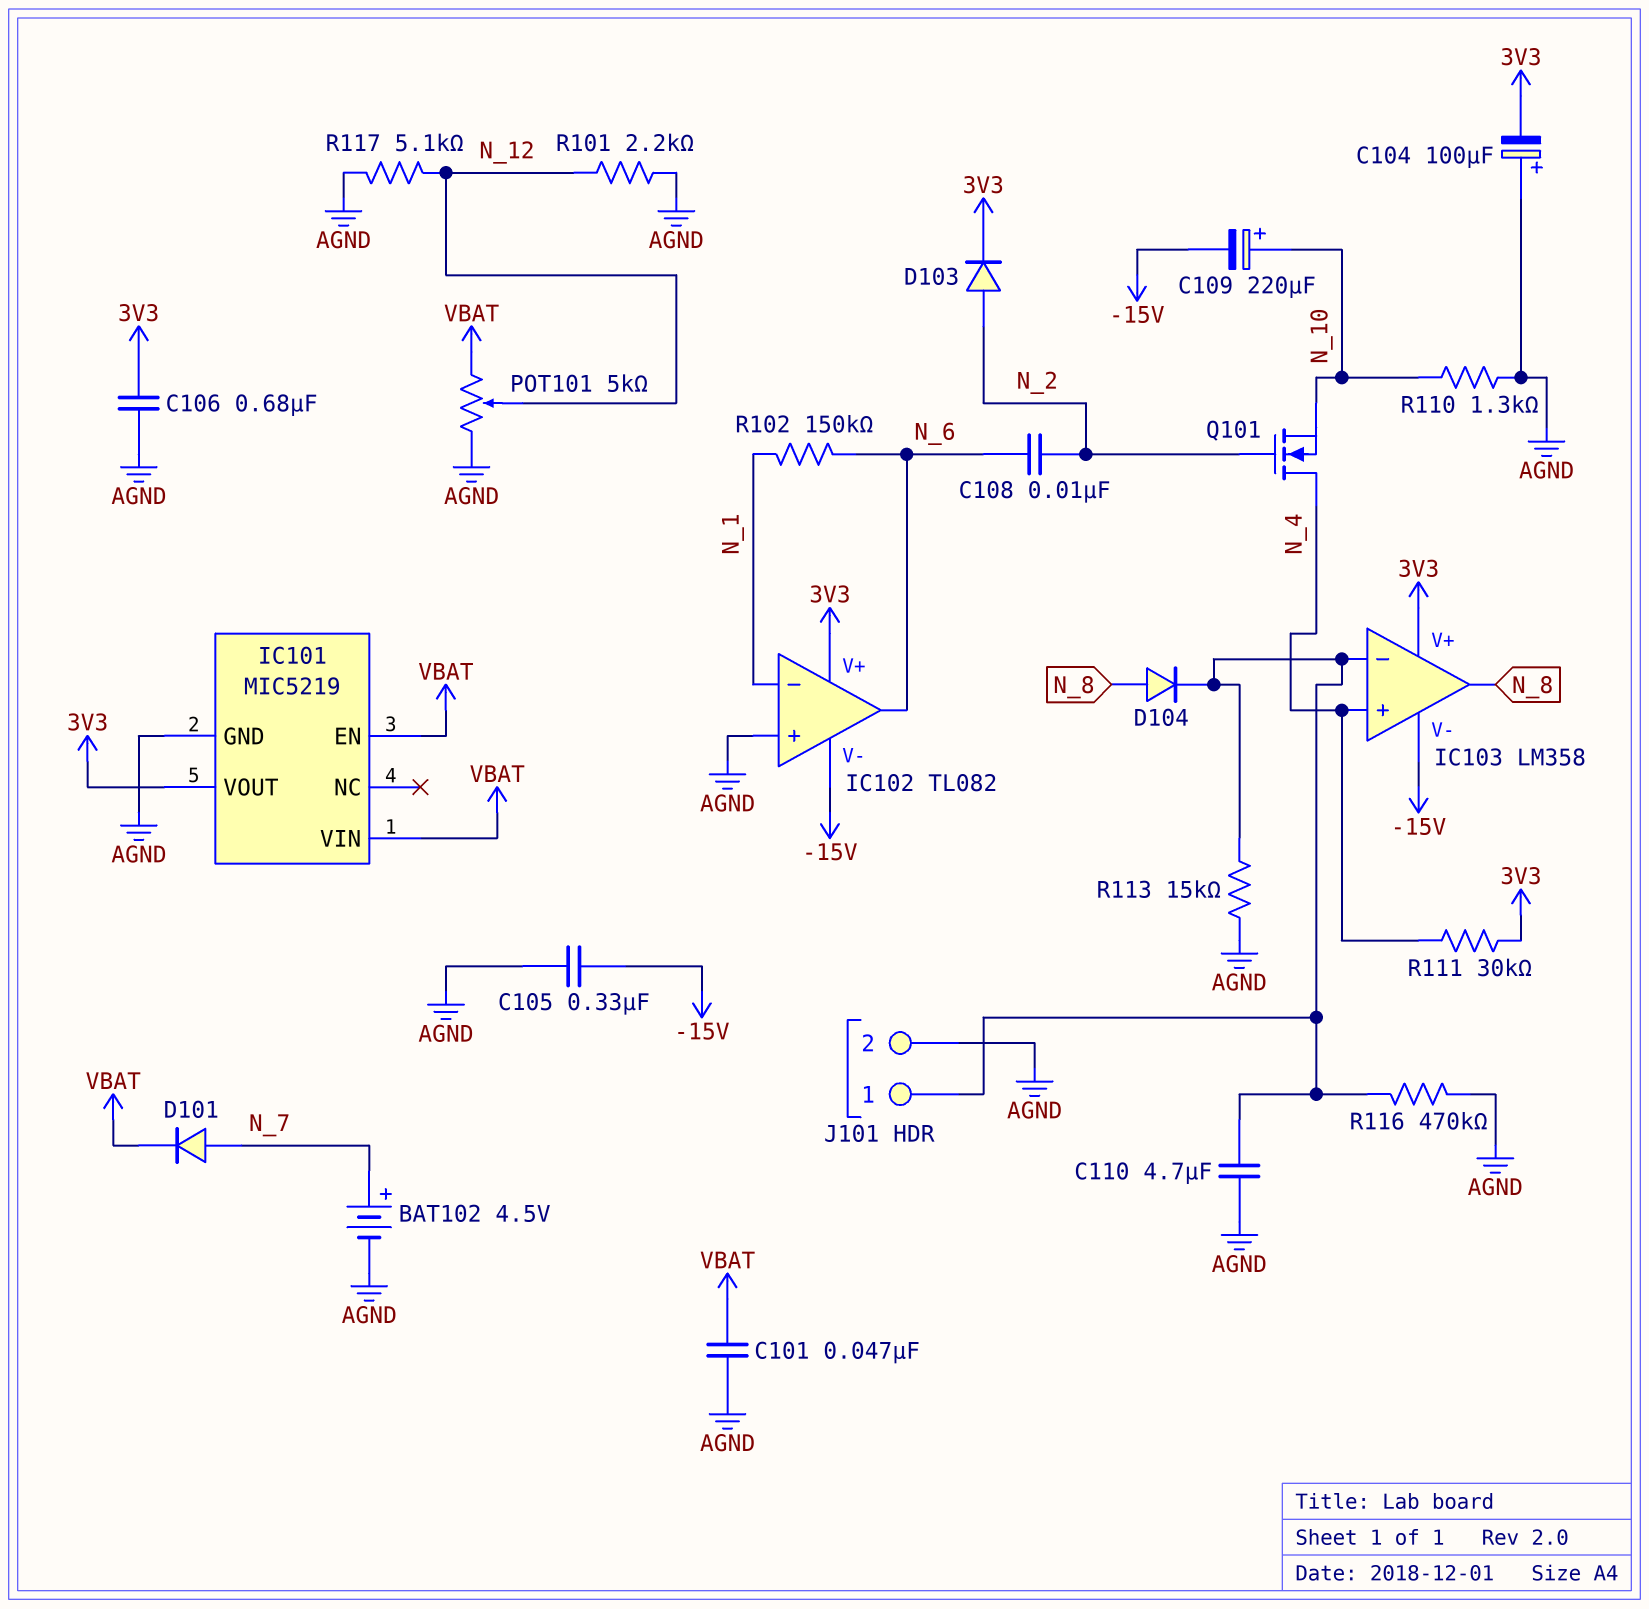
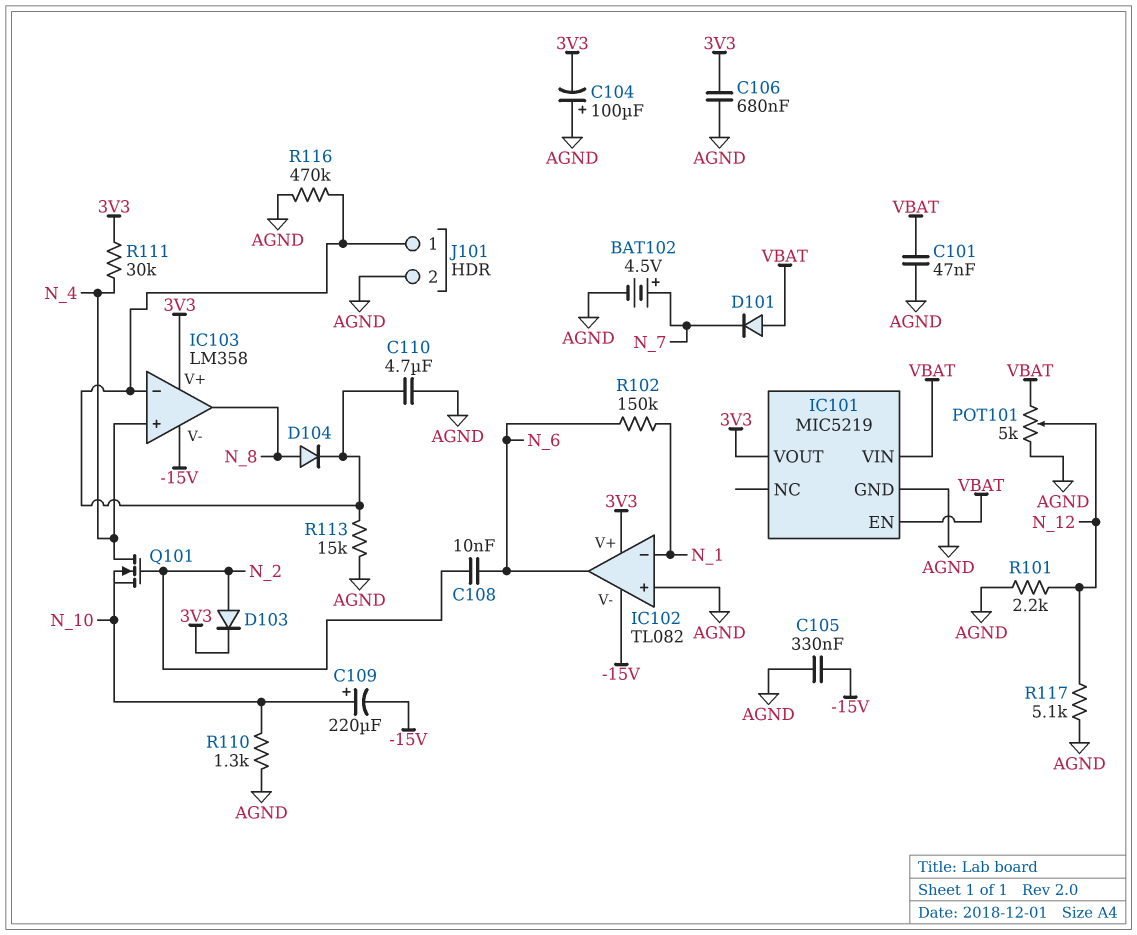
D101: diode (A N_7, K VBAT) -> diode (A VBAT, K N_7)

